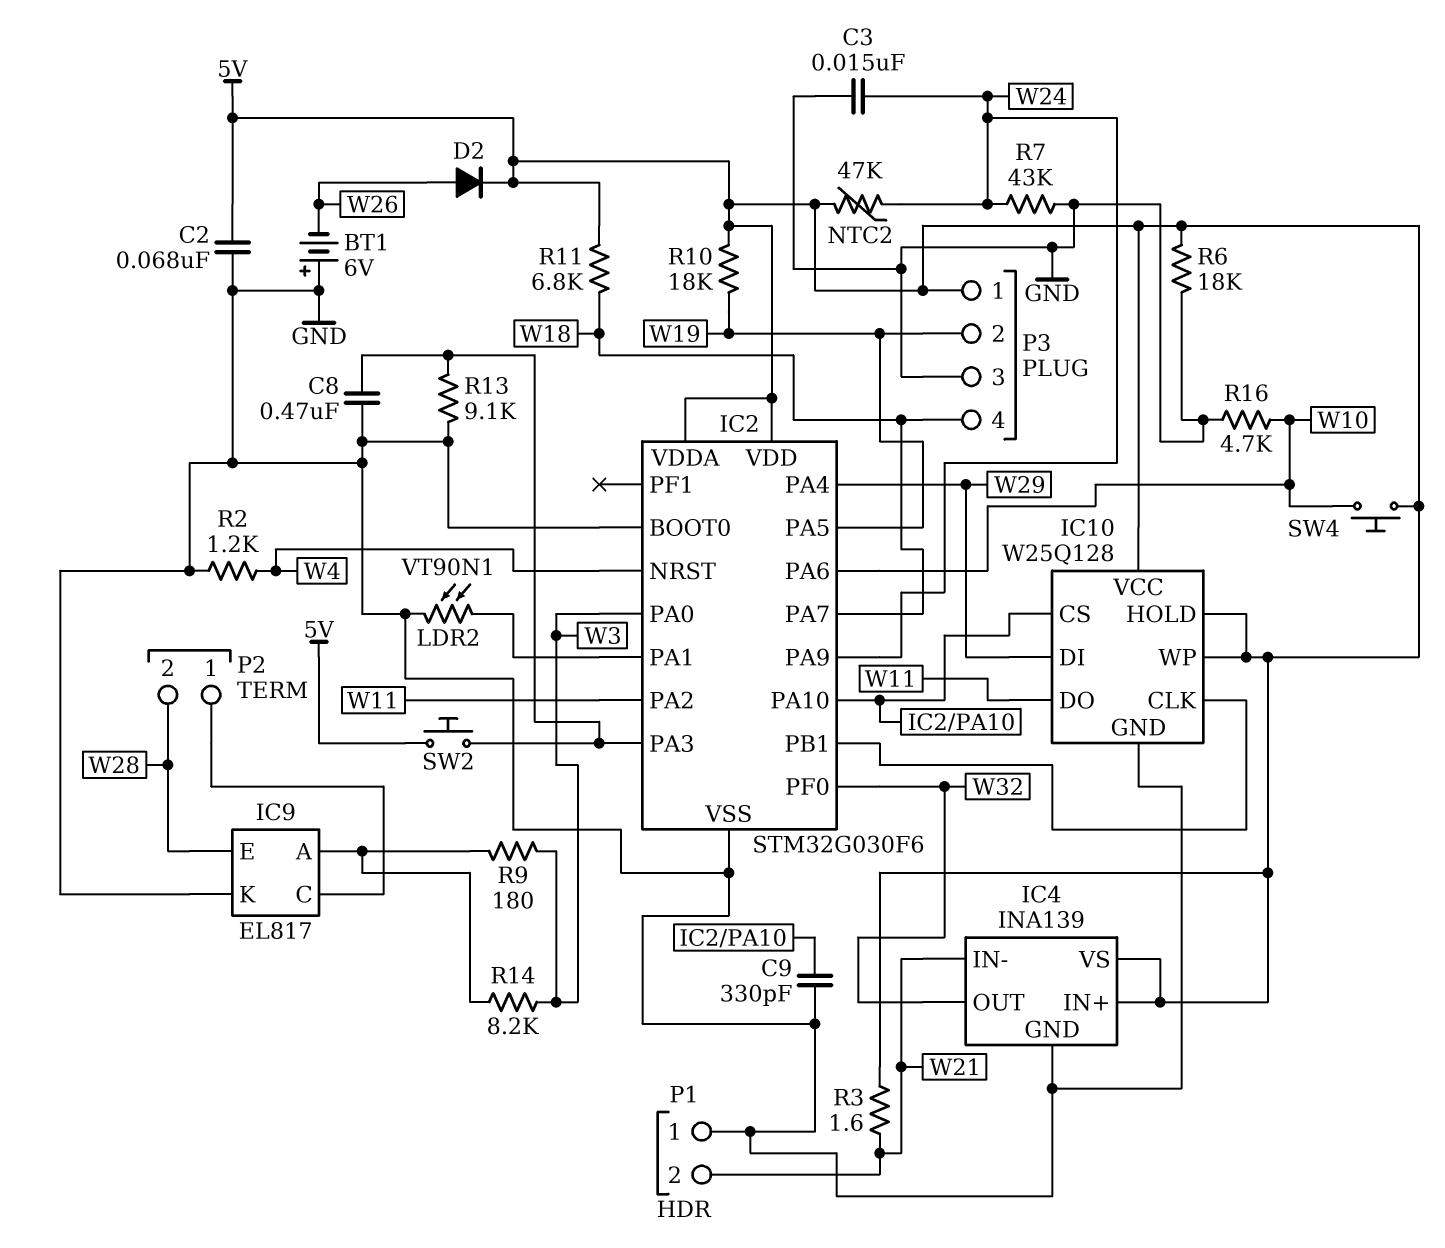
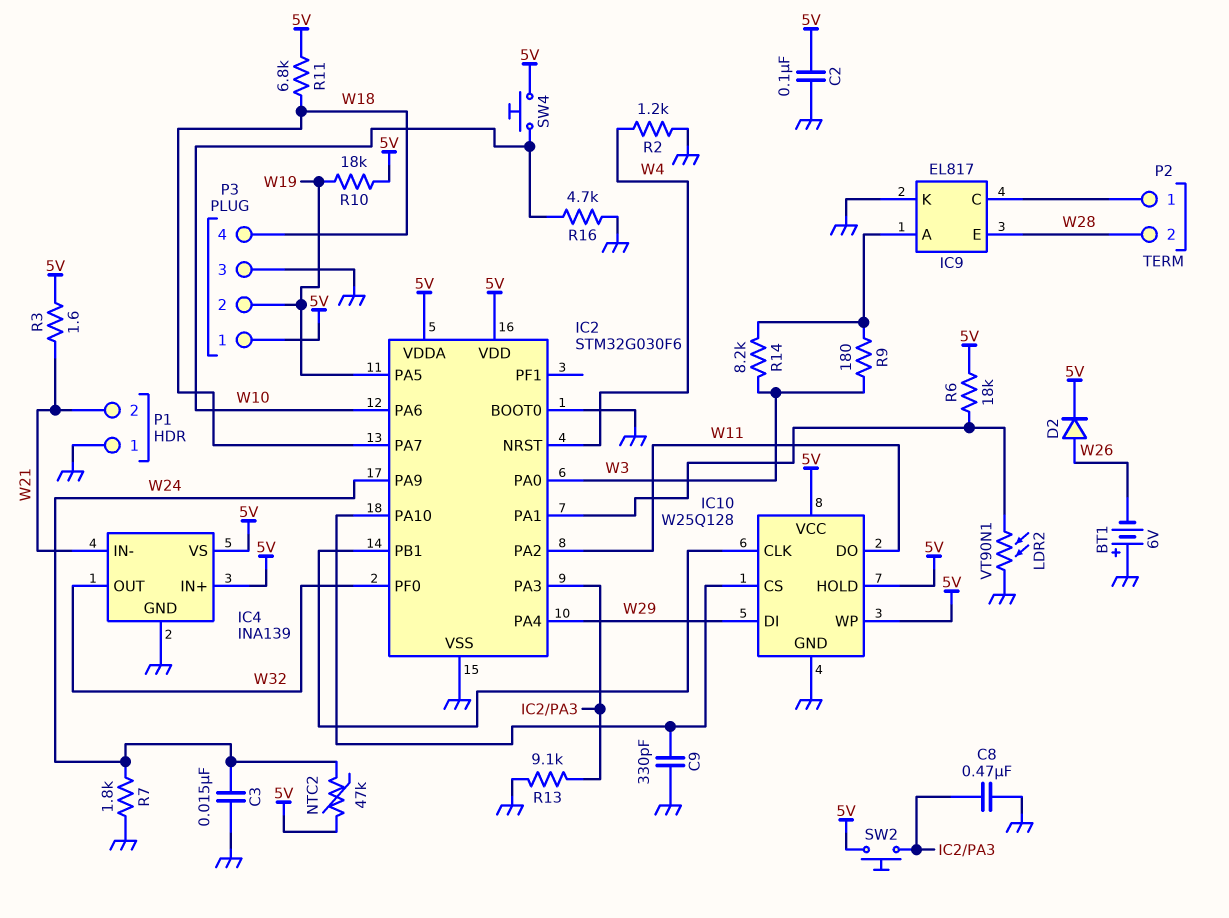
C2: 68nF (5V, GND) -> 100nF (5V, GND)
R6: 18k (5V, GND) -> 18k (5V, IC2/PA1)
R7: 43k (GND, W24) -> 1.8k (GND, W24)

